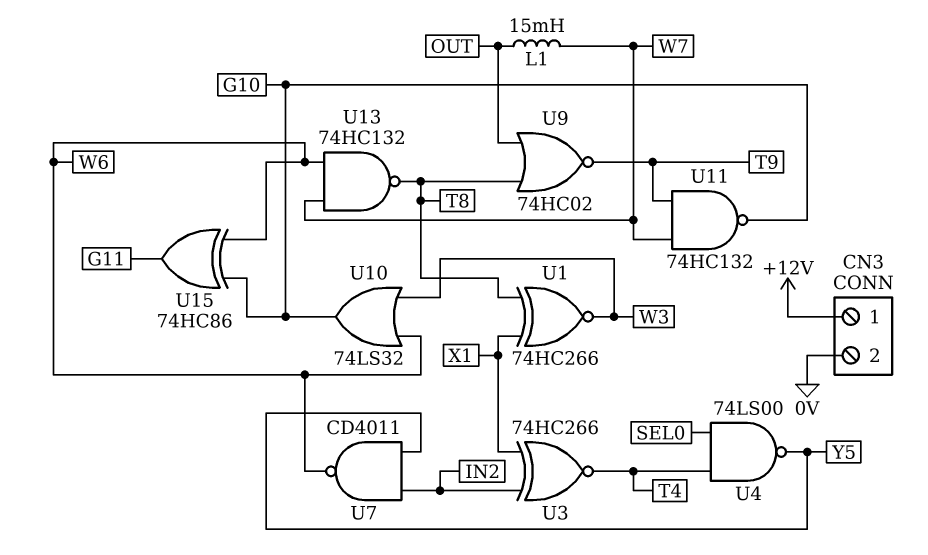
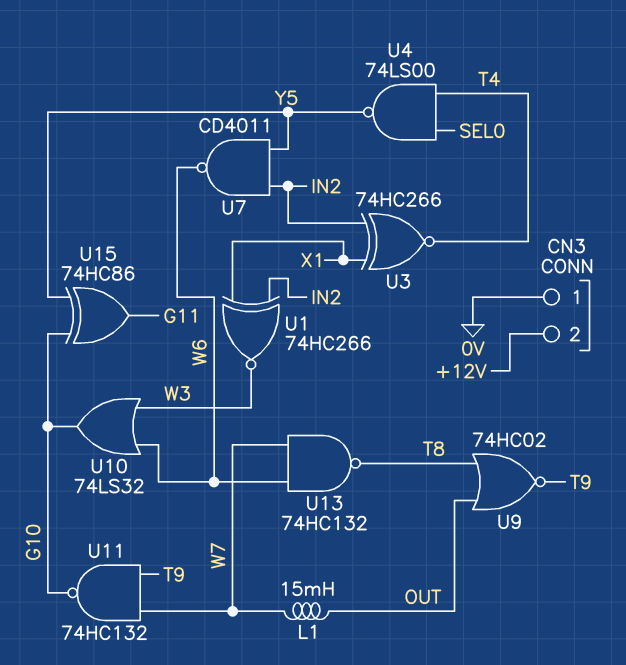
CN3 pin 1: +12V -> 0V
CN3 pin 2: 0V -> +12V
U1: XNOR 74HC266 (in T8, in X1, out W3) -> XNOR 74HC266 (in IN2, in X1, out W3)
U15: XOR 74HC86 (in G10, in W6, out G11) -> XOR 74HC86 (in G10, in Y5, out G11)

